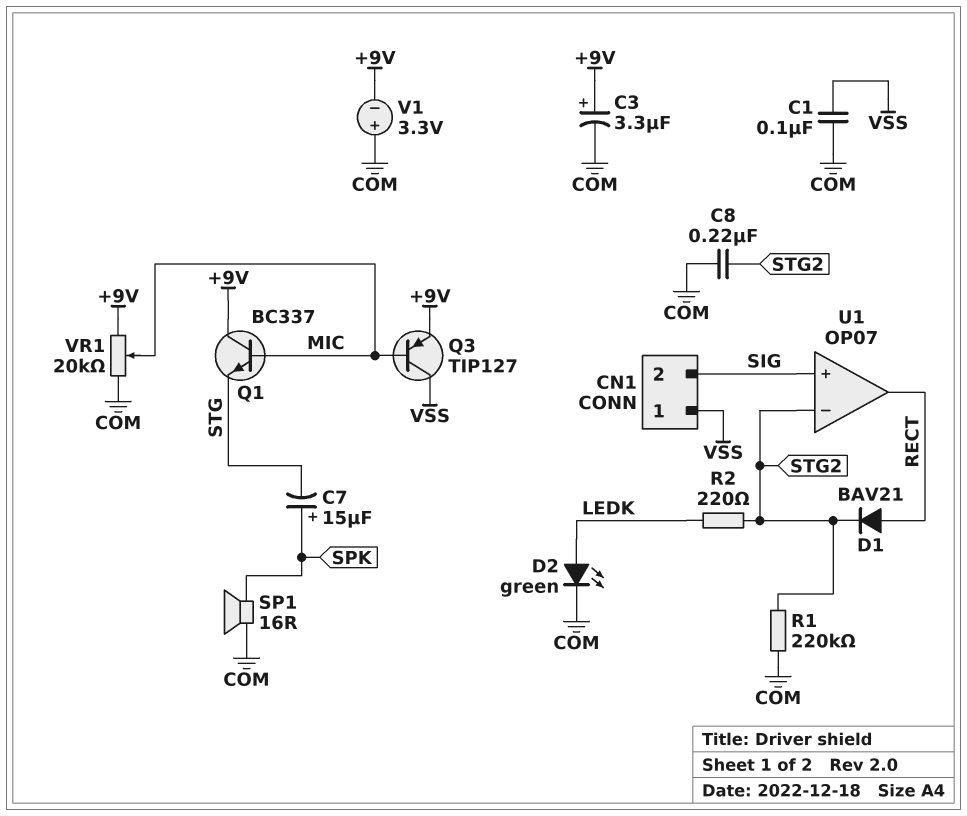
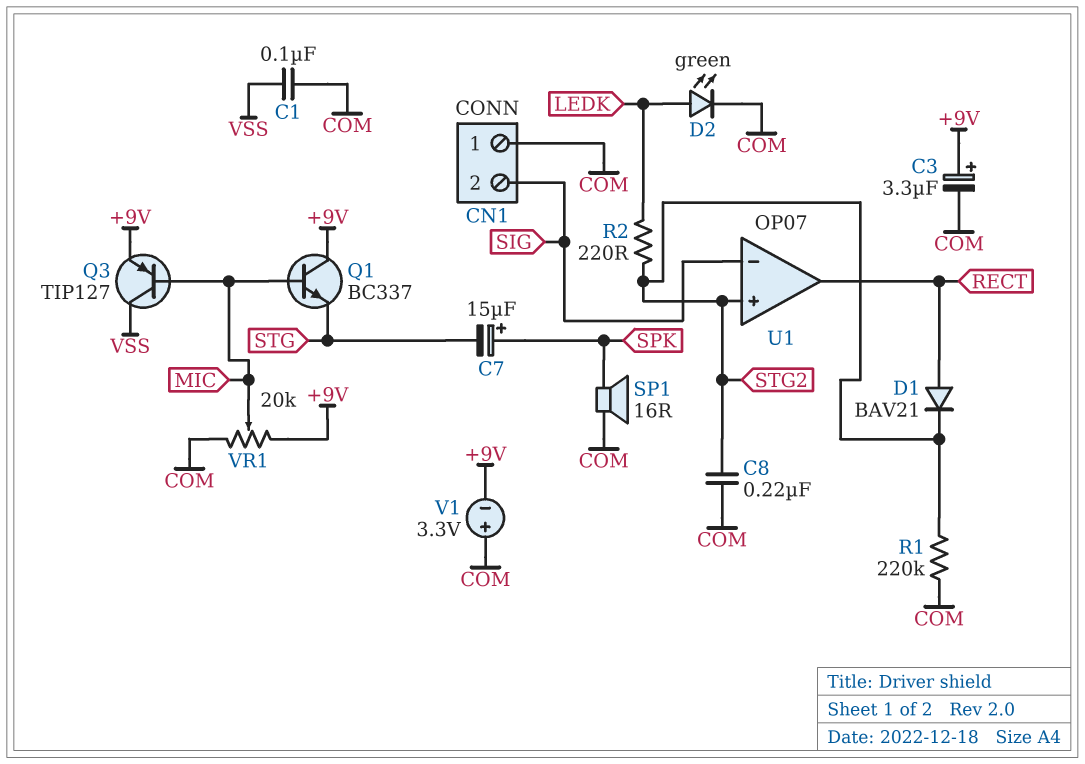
CN1 pin 1: VSS -> COM
U1 pin in+: SIG -> STG2
U1 pin in-: STG2 -> SIG

